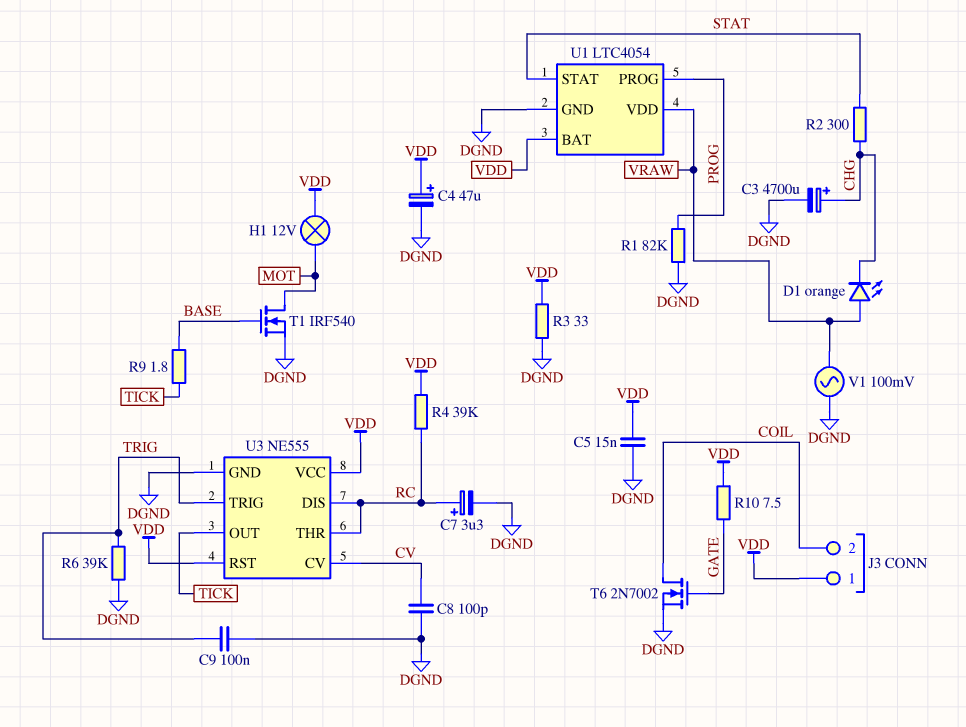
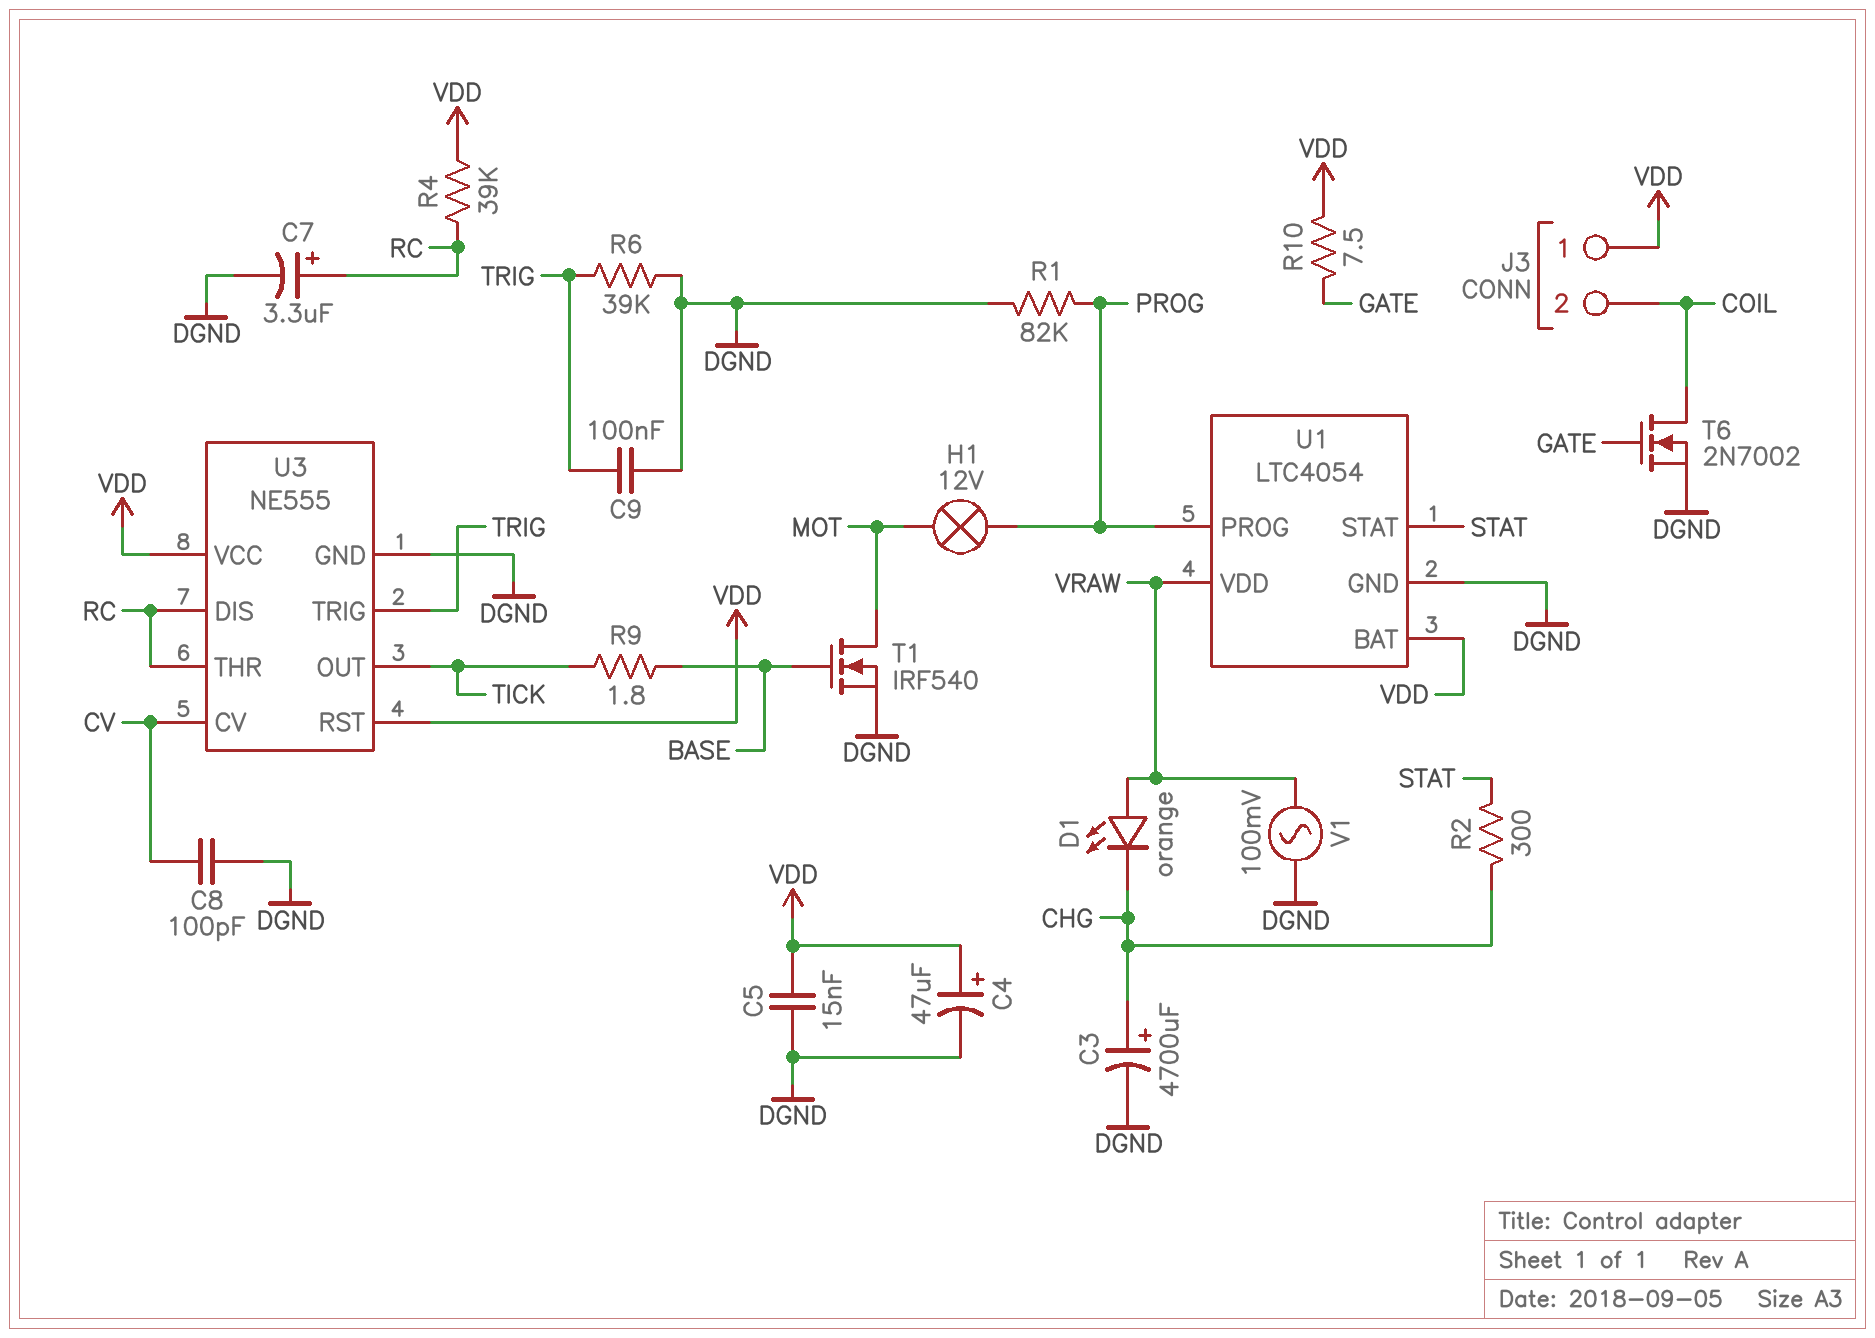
H1: lamp 12V (MOT, VDD) -> lamp 12V (MOT, PROG)
R3: 33 (DGND, VDD) -> none

